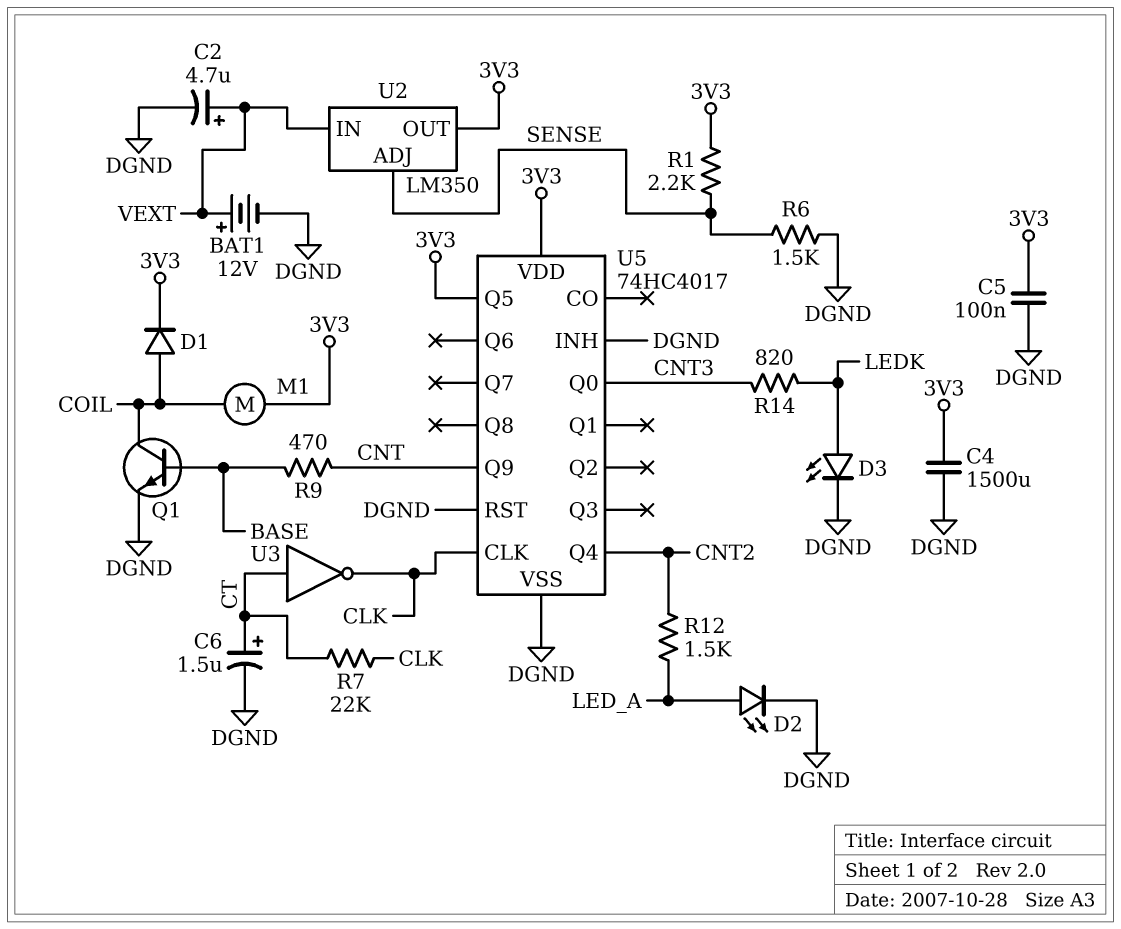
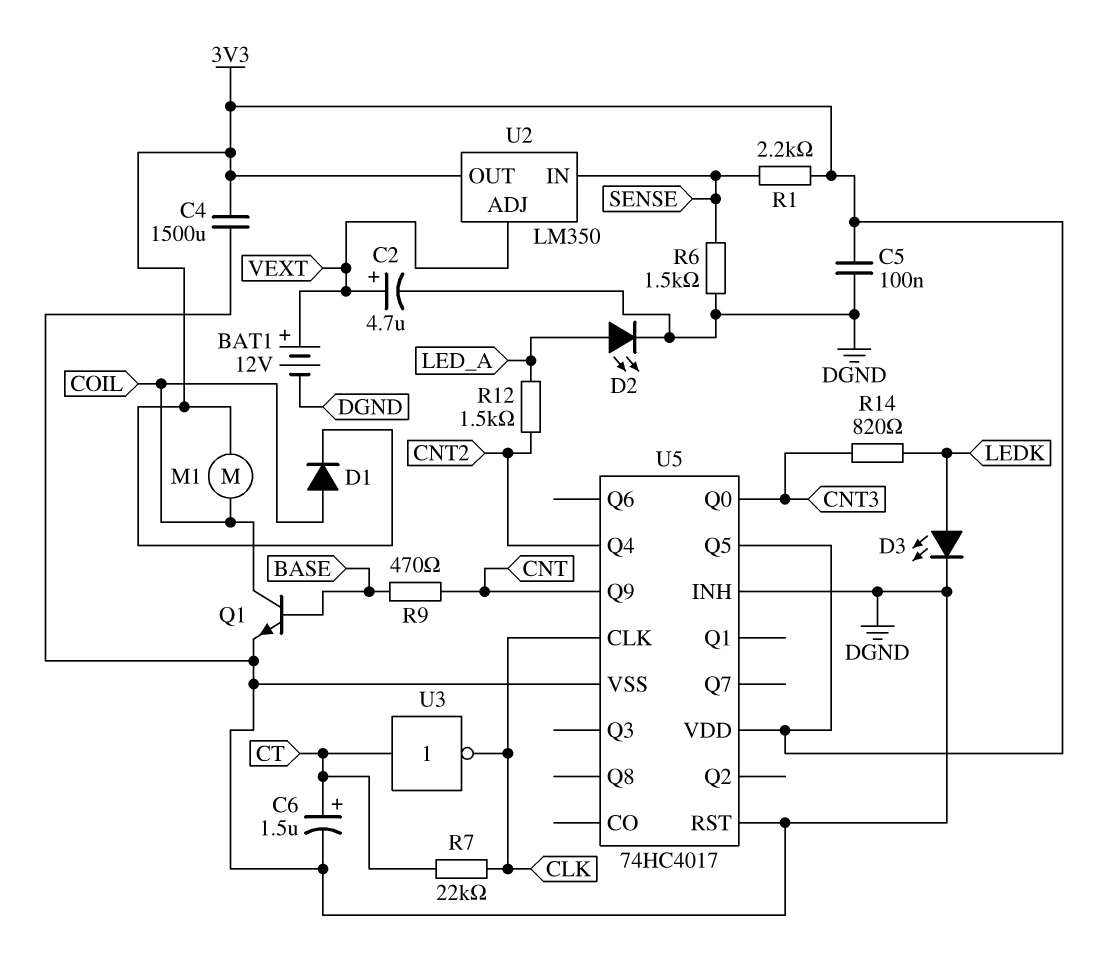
U2 pin ADJ: SENSE -> VEXT
U2 pin IN: VEXT -> SENSE

